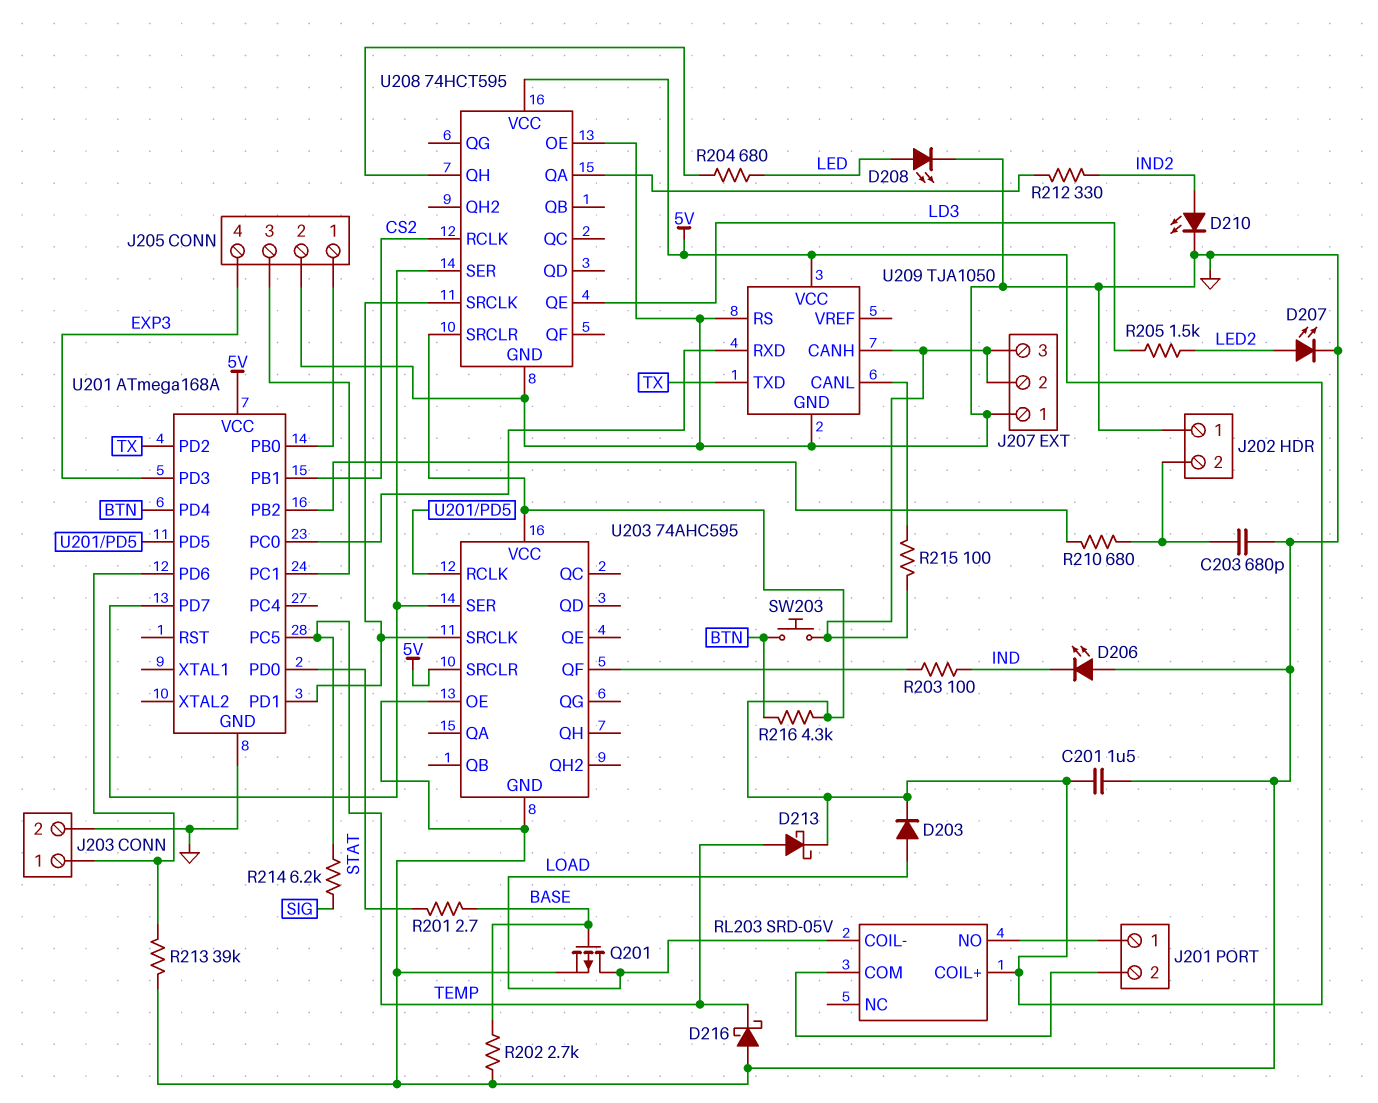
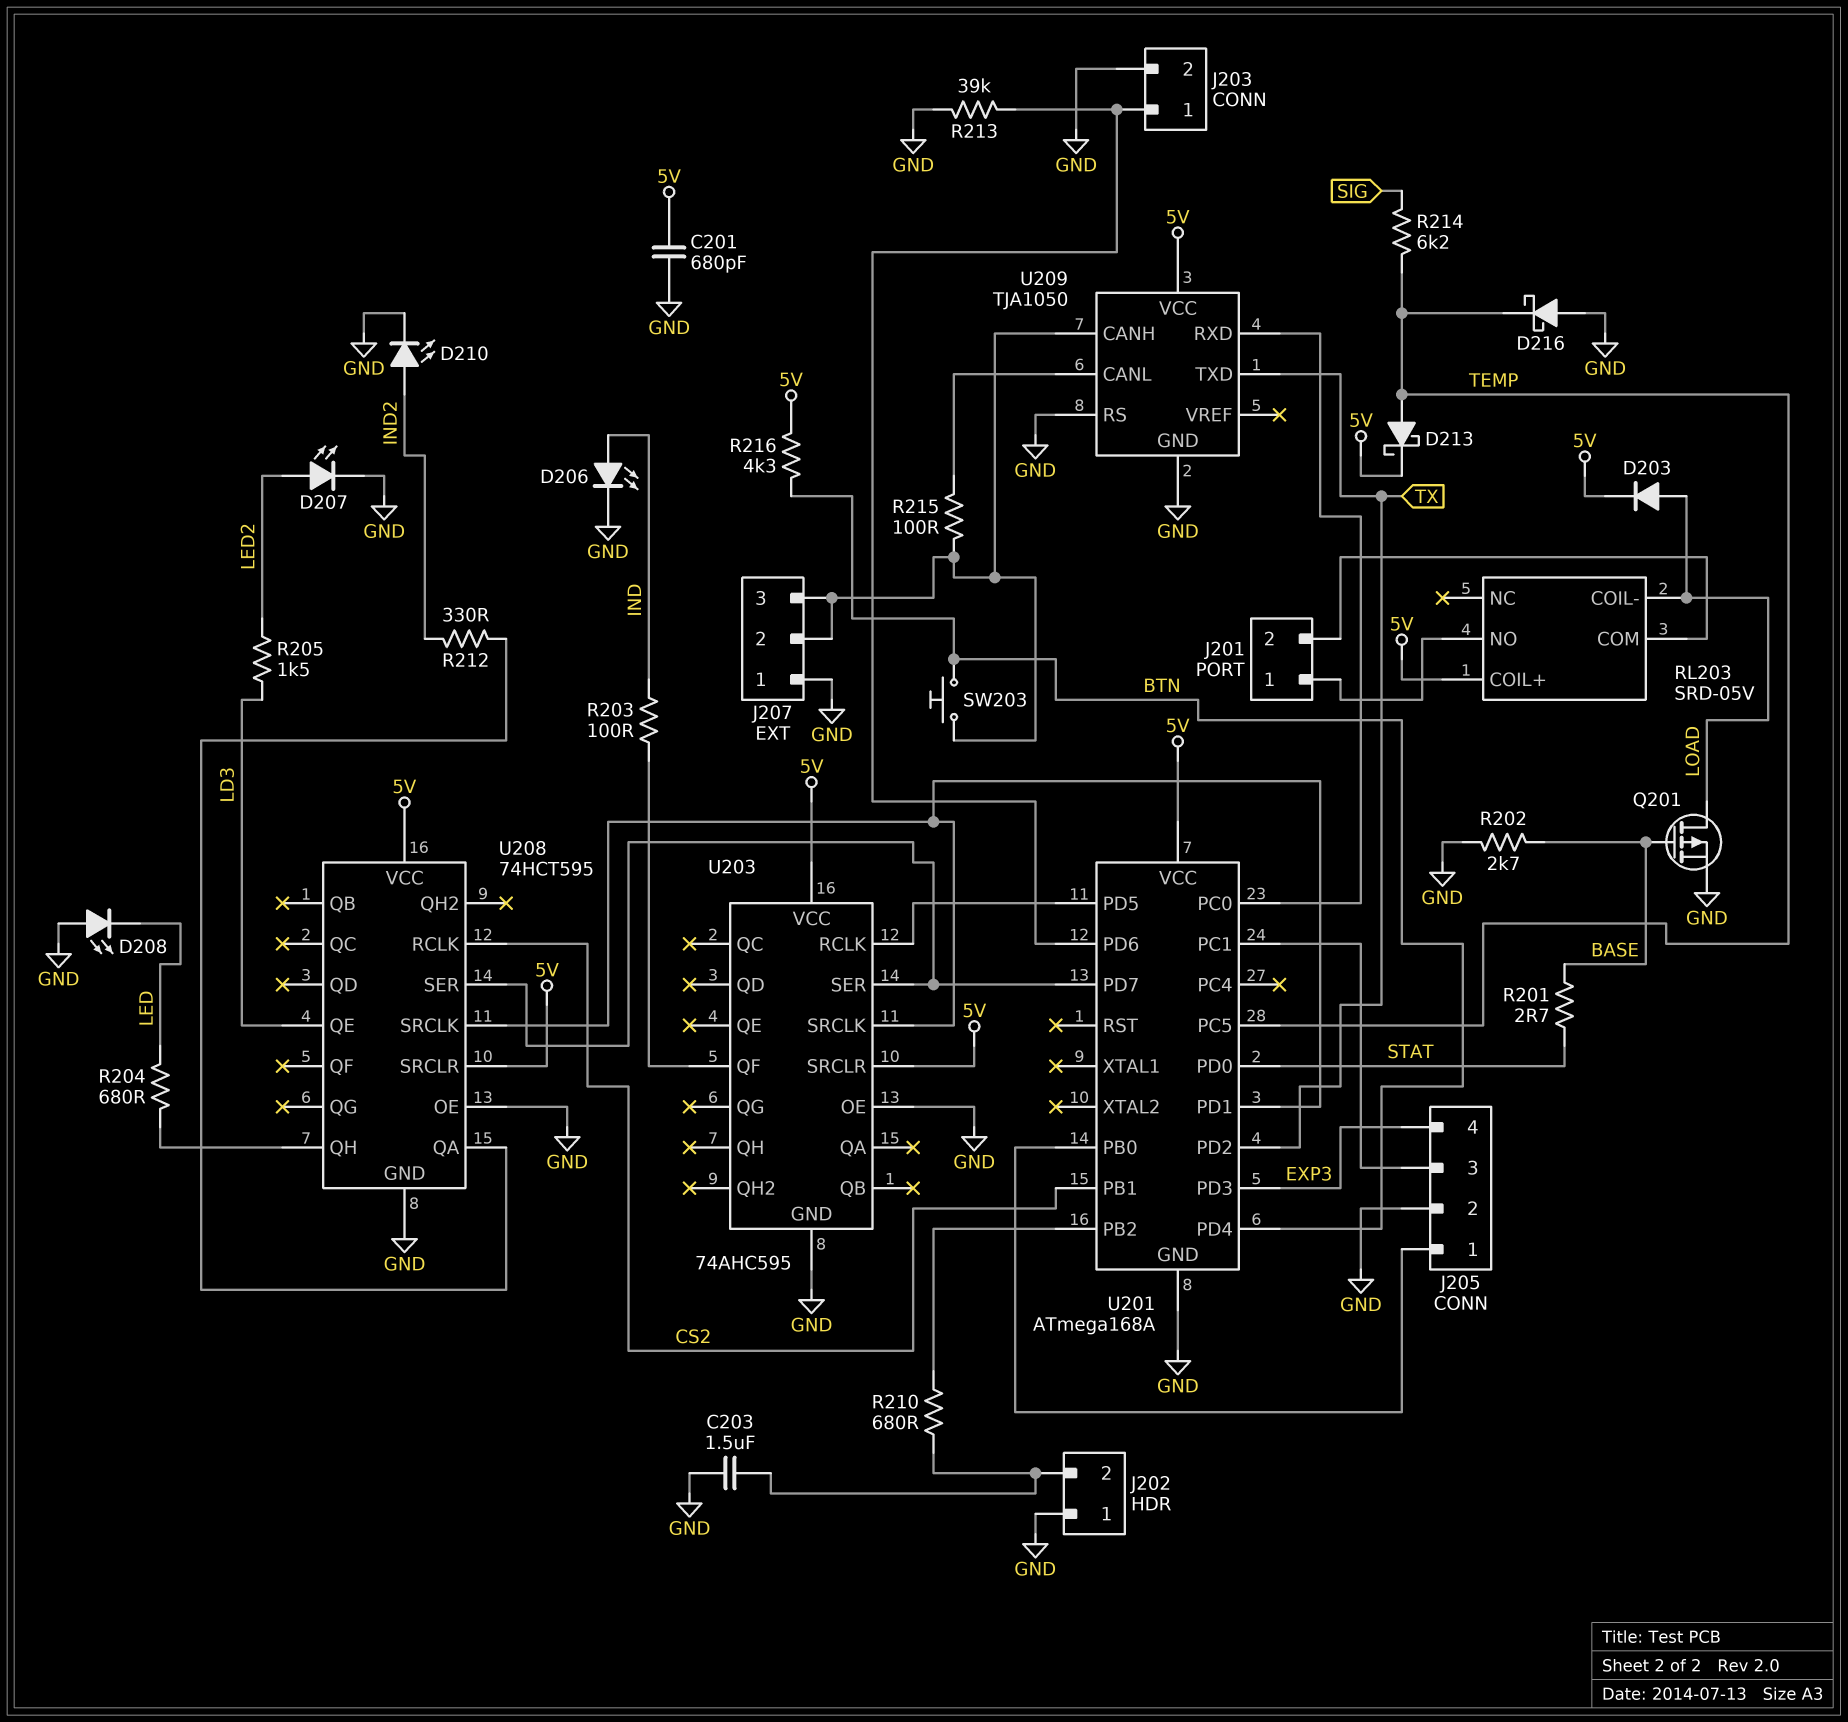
C201: 1.5uF (5V, GND) -> 680pF (5V, GND)
C203: 680pF (GND, J202/2) -> 1.5uF (GND, J202/2)
D206: LED (A GND, K IND) -> LED (A IND, K GND)
D208: LED (A LED, K GND) -> LED (A GND, K LED)

